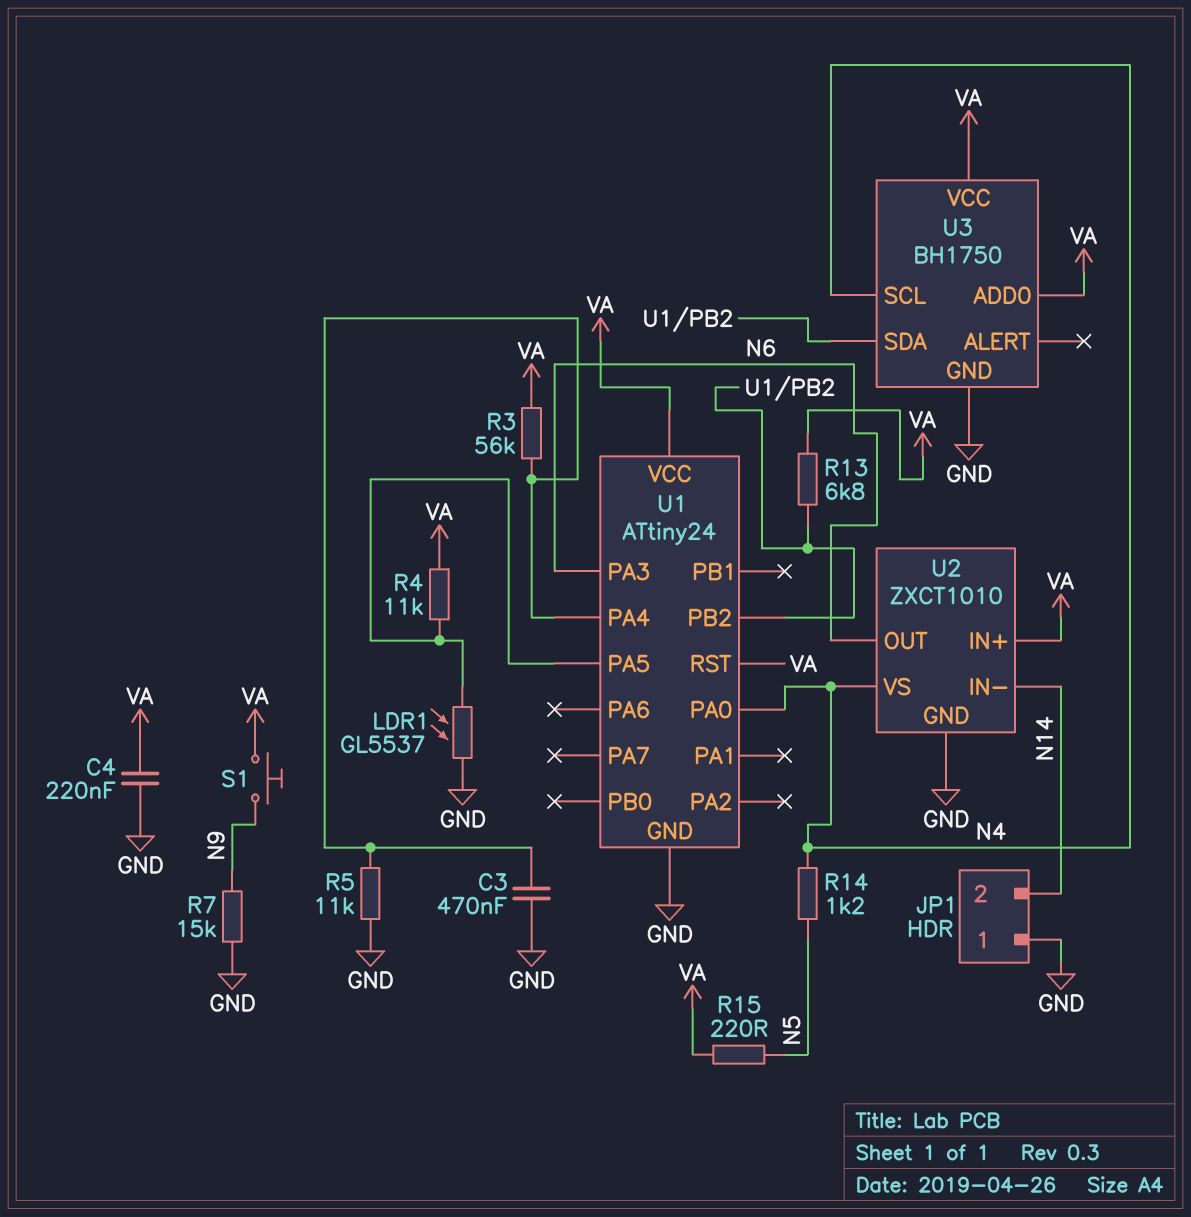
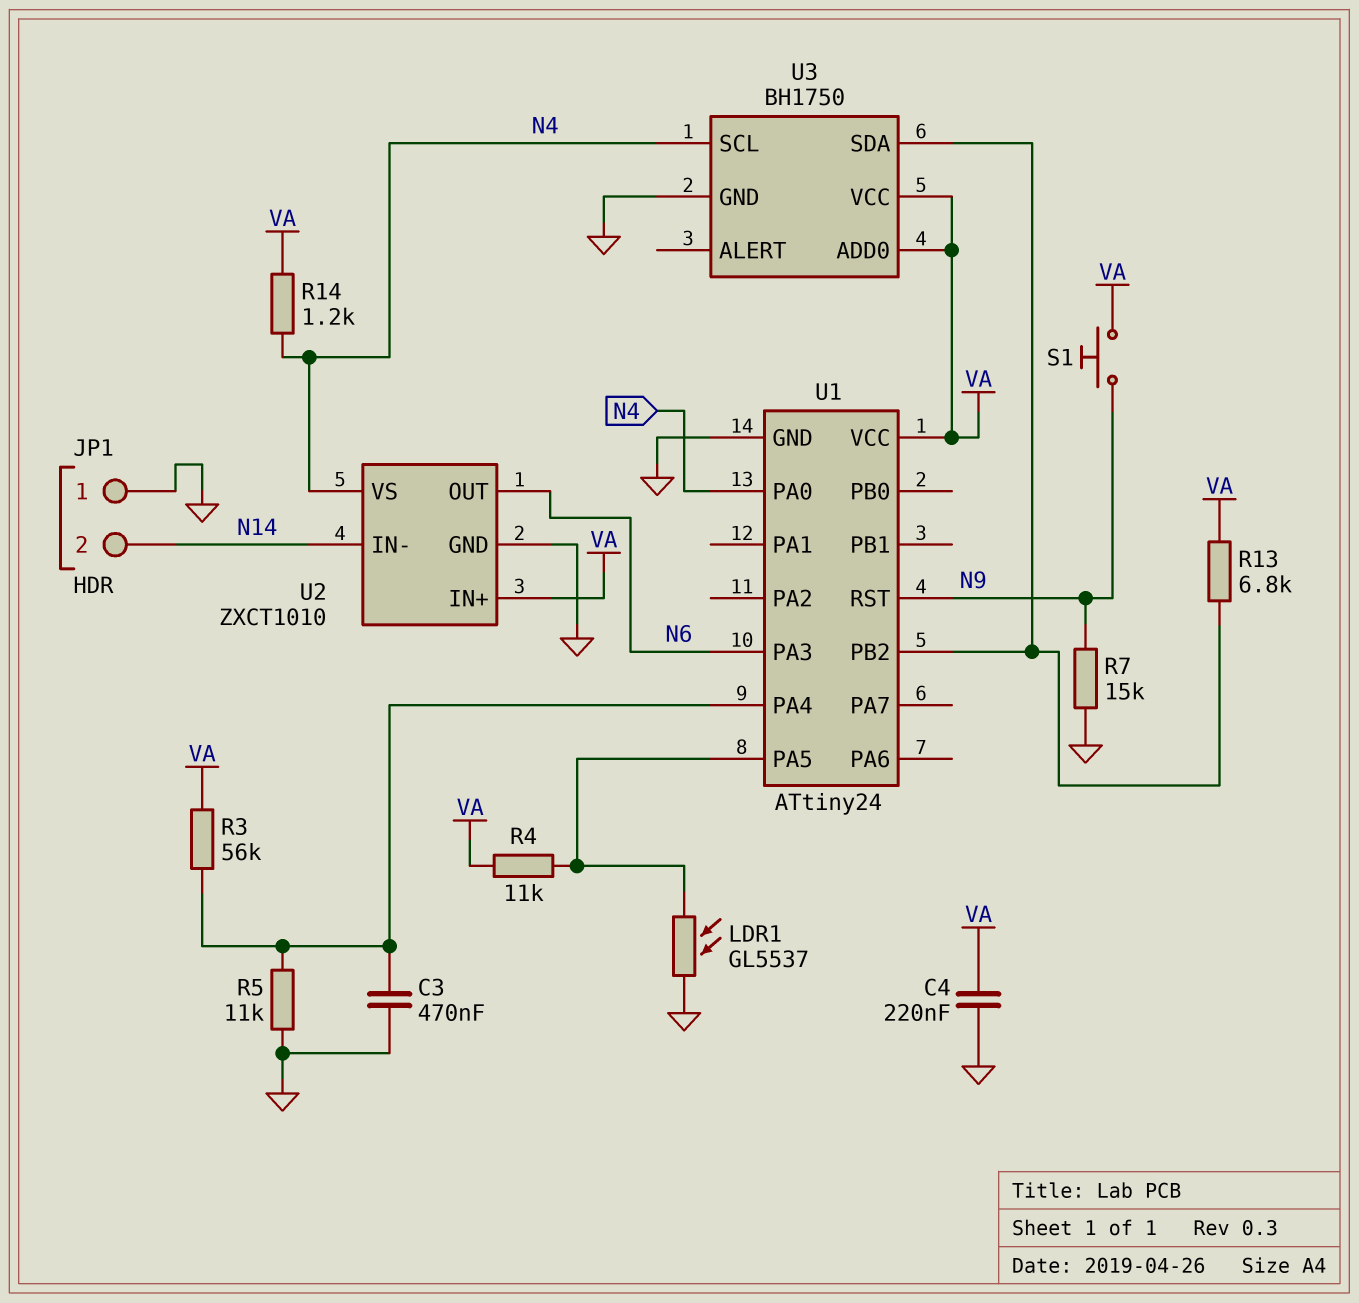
R14: 1.2k (N4, N5) -> 1.2k (N4, VA)
R15: 220 (N5, VA) -> none
U1 pin RST: VA -> N9

